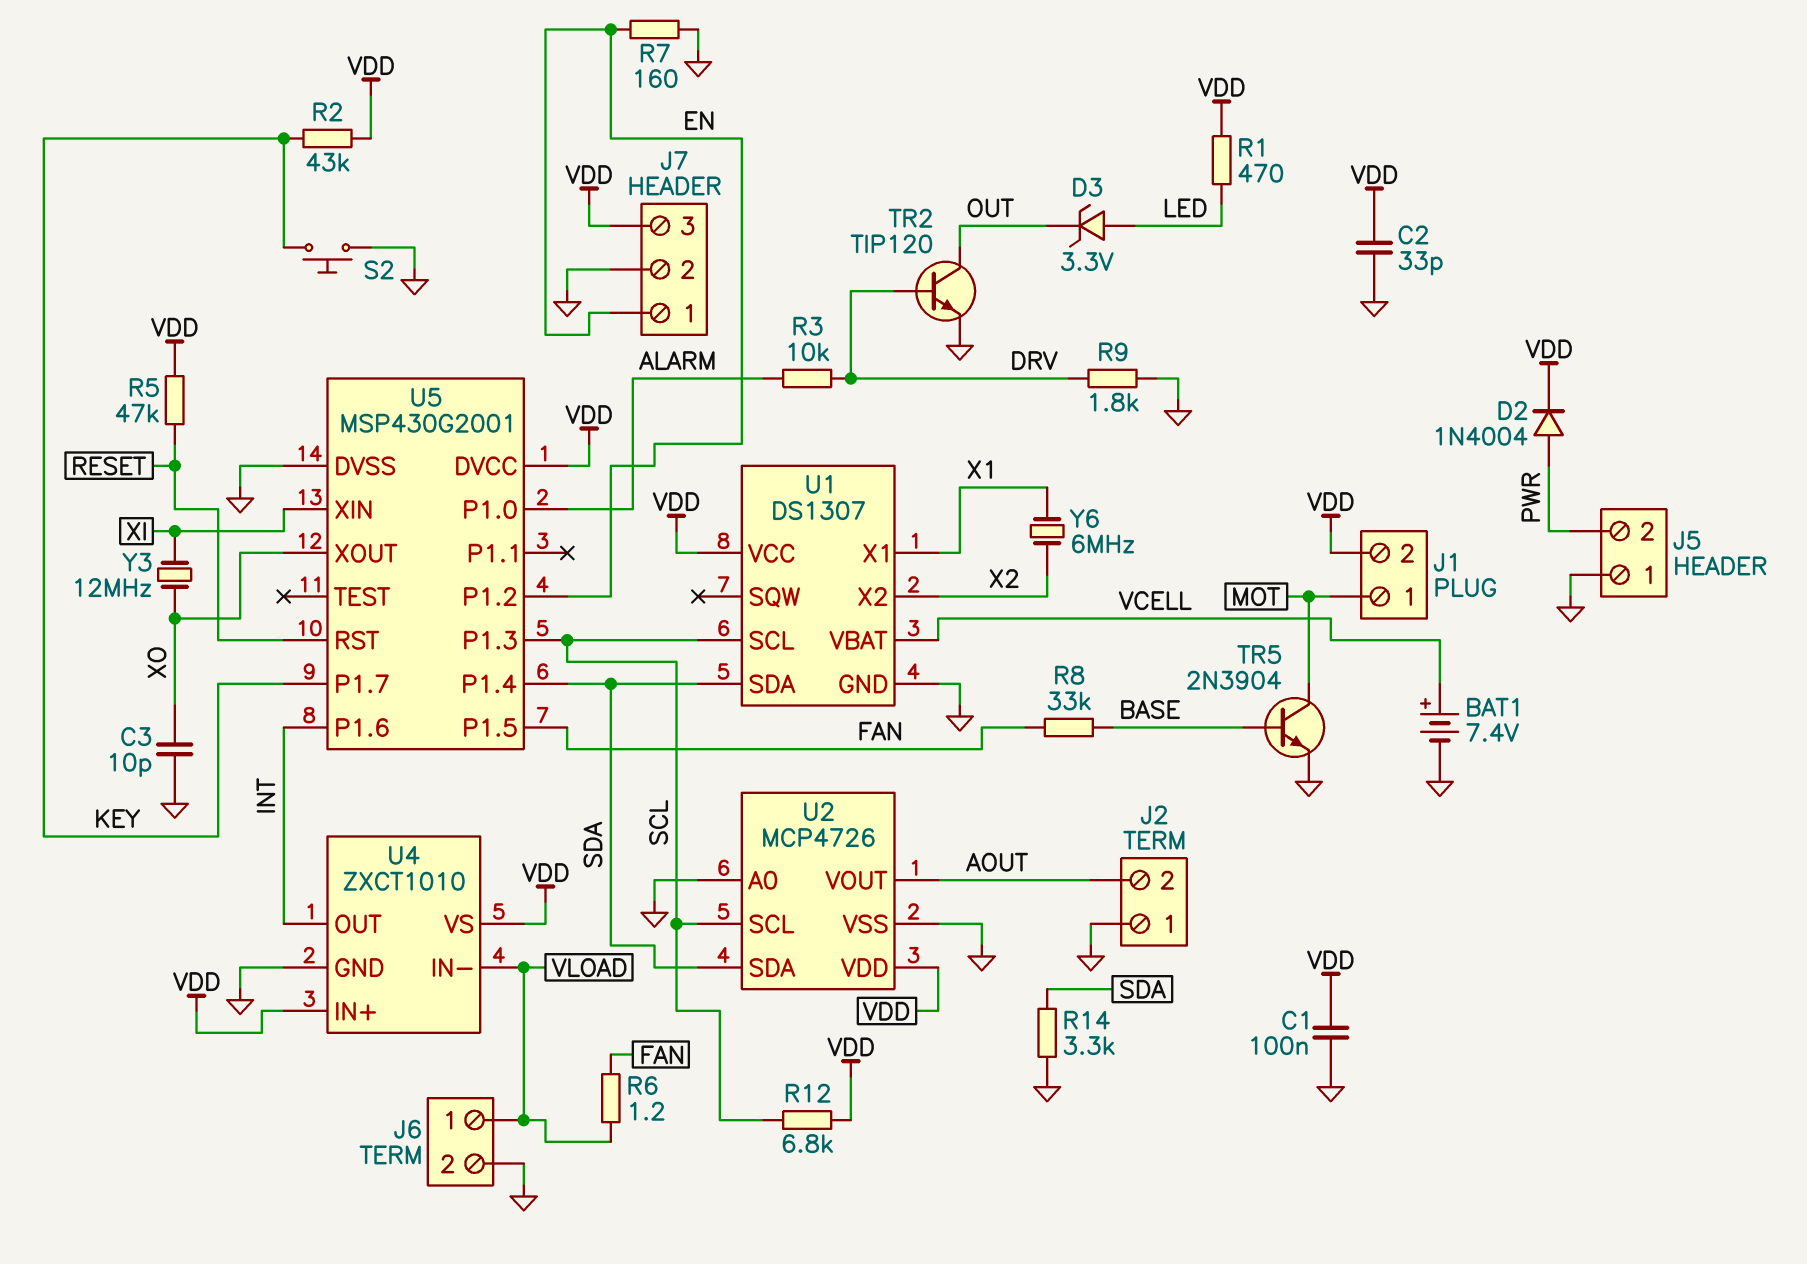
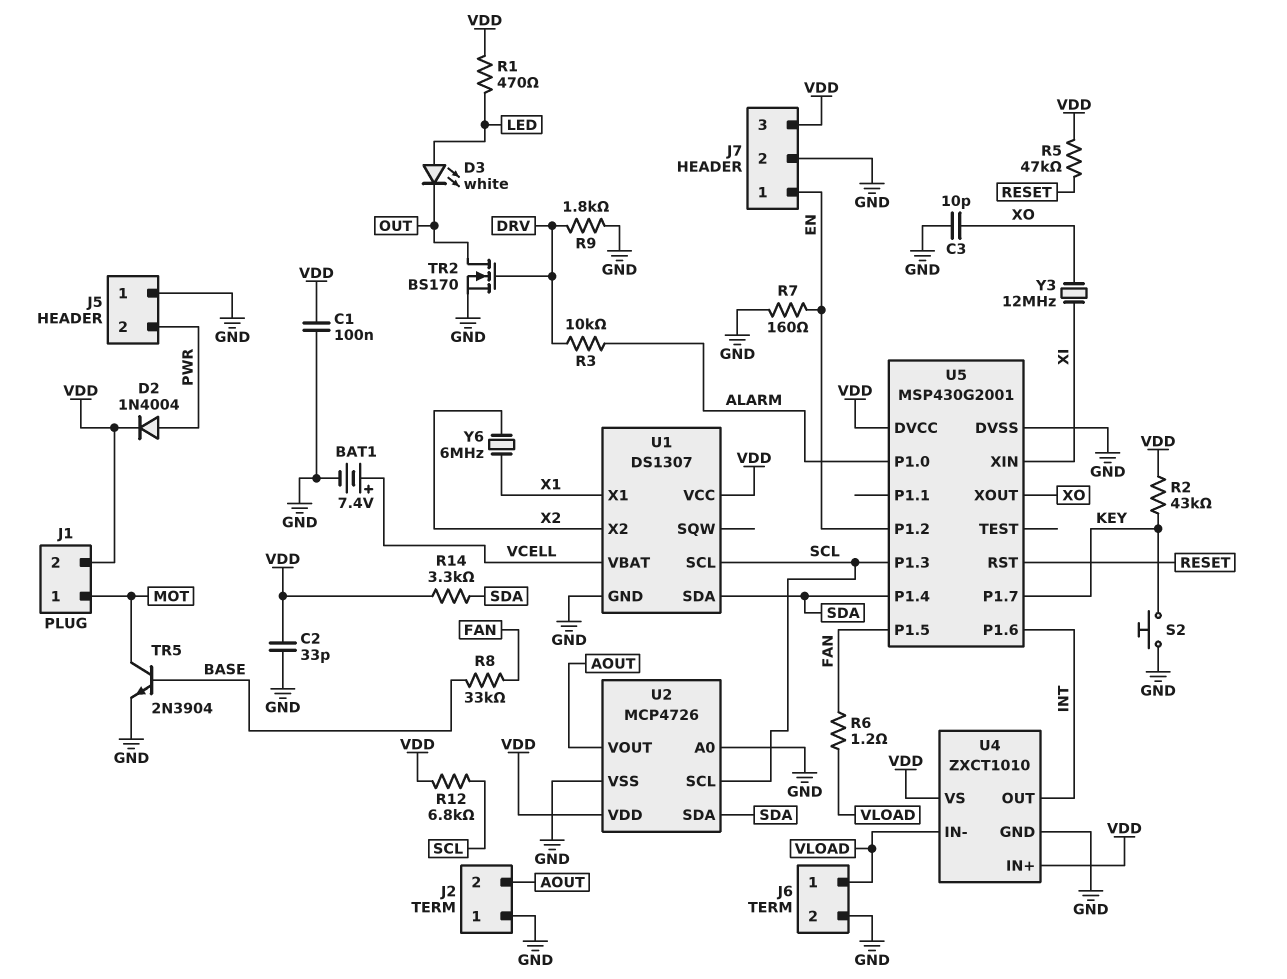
D3: zener 3.3V (A LED, K OUT) -> LED white (A LED, K OUT)
R14: 3.3k (GND, SDA) -> 3.3k (SDA, VDD)
TR2: NPN TIP120 (B DRV, C OUT, E GND) -> NMOS BS170 (G DRV, D OUT, S GND)

